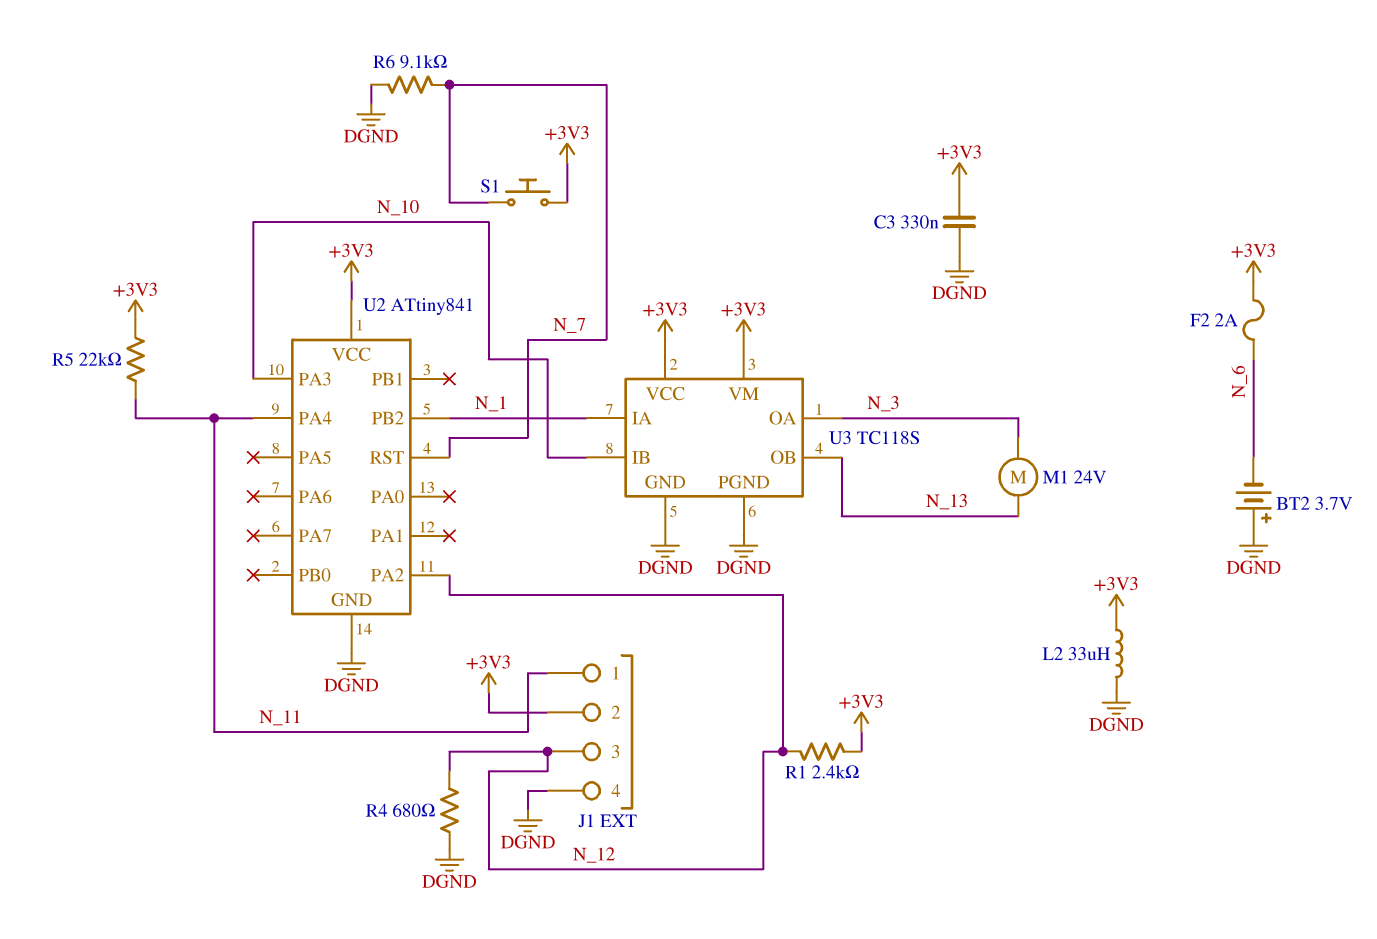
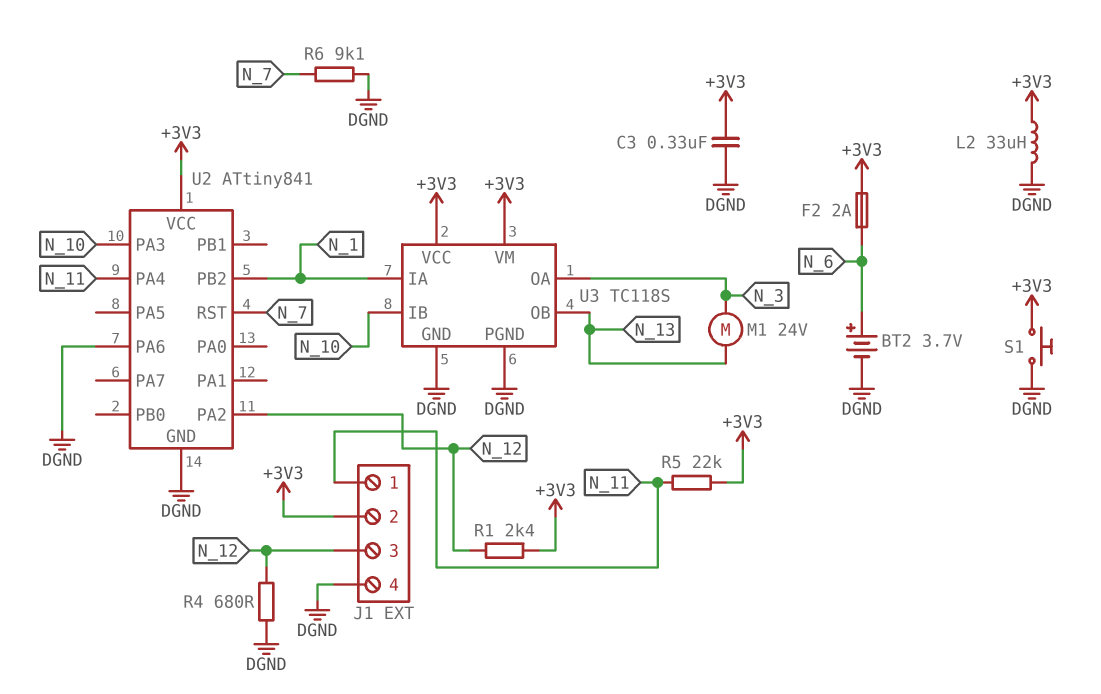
BT2: 3.7V (plus DGND, minus N_6) -> 3.7V (plus N_6, minus DGND)
S1: button (+3V3, N_7) -> button (+3V3, DGND)
U2 pin PA6: none -> DGND

